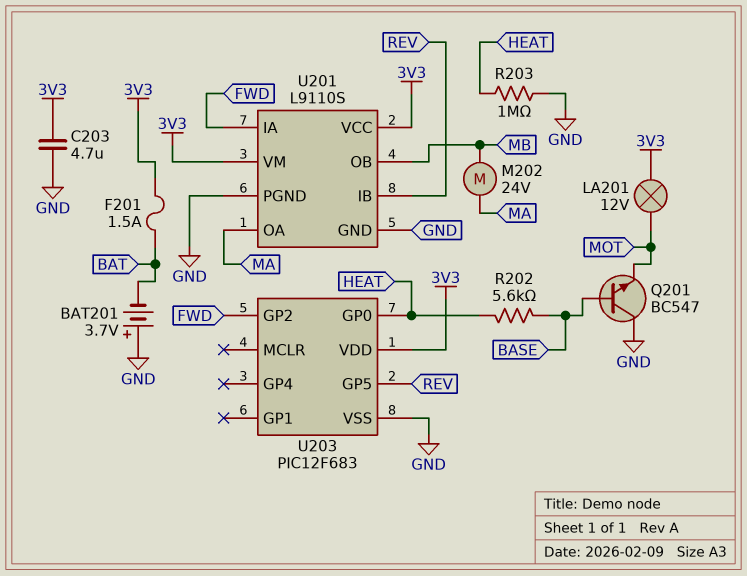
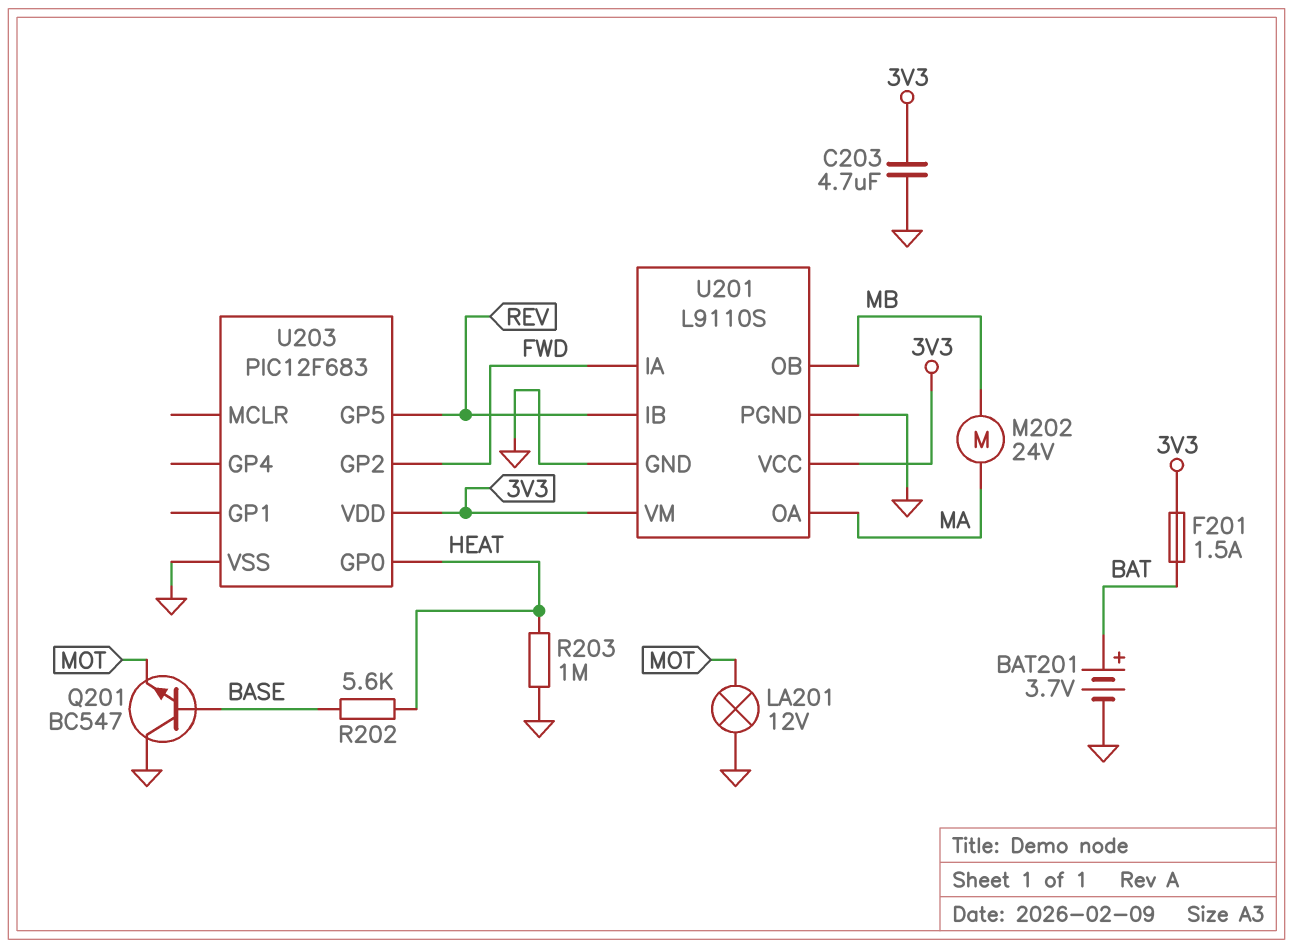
BAT201: 3.7V (plus GND, minus BAT) -> 3.7V (plus BAT, minus GND)
LA201: lamp 12V (3V3, MOT) -> lamp 12V (GND, MOT)

